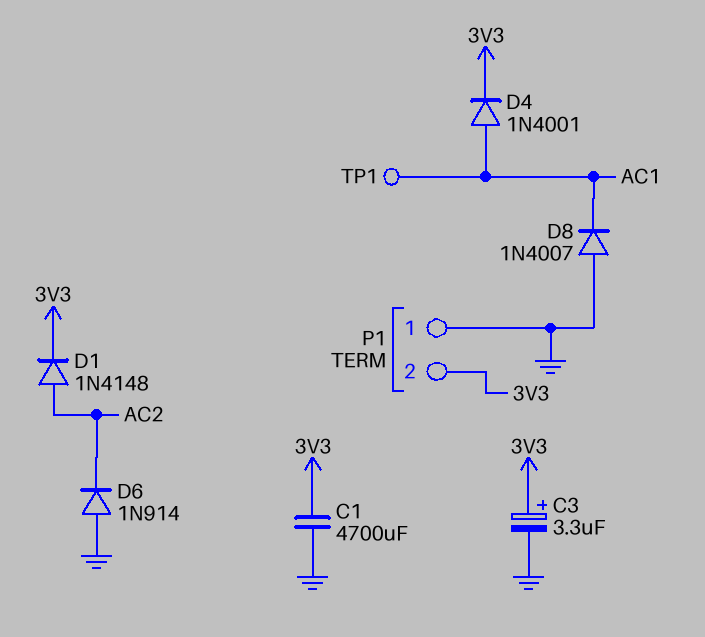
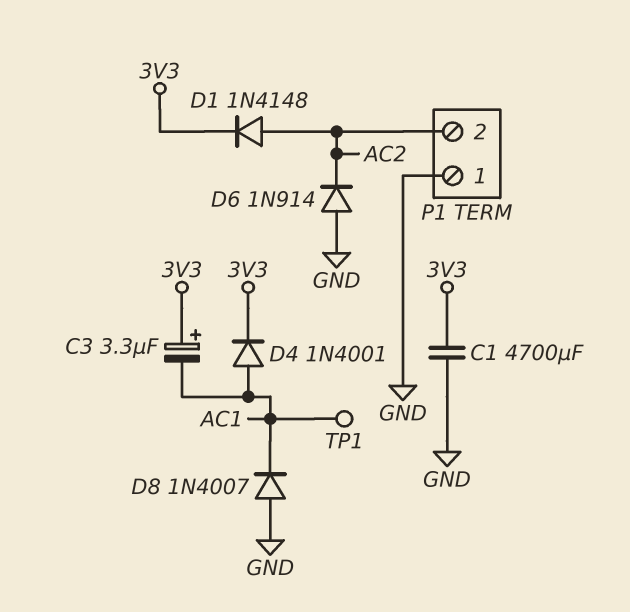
C3: 3.3uF (plus 3V3, minus GND) -> 3.3uF (plus 3V3, minus AC1)
P1 pin 2: 3V3 -> AC2

